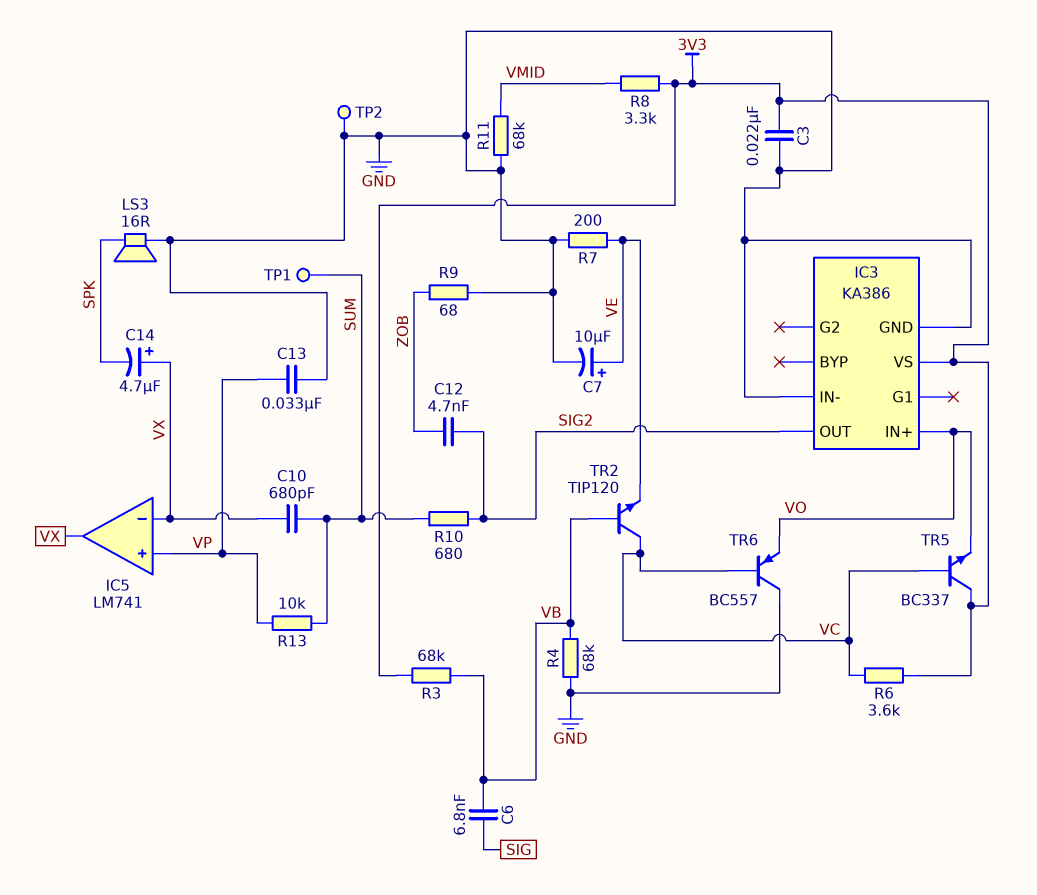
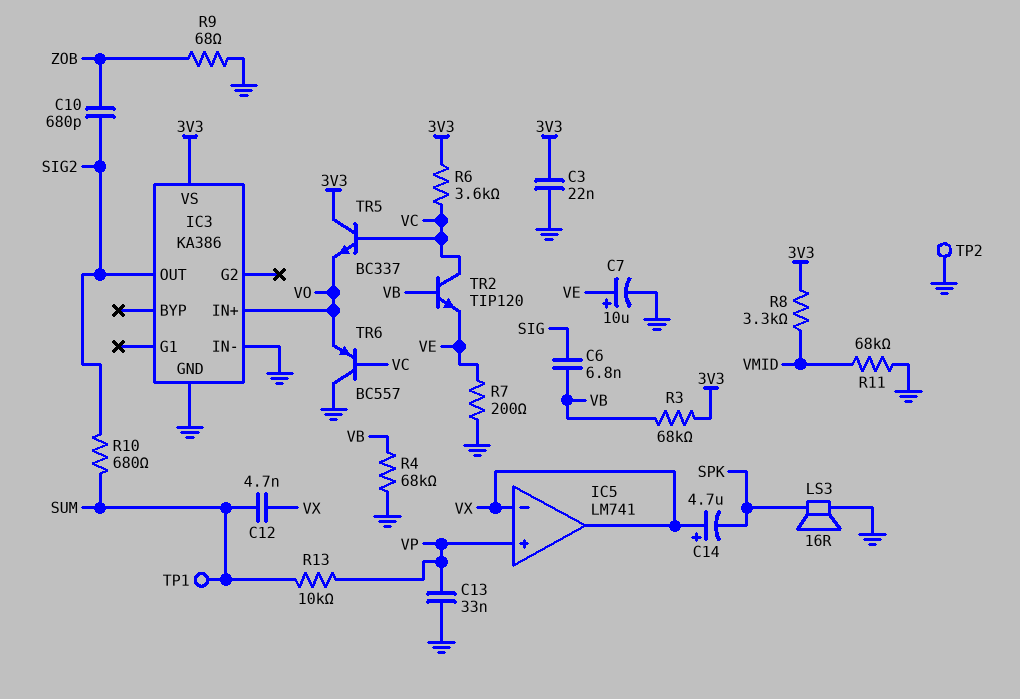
C10: 680pF (SUM, VX) -> 680pF (SIG2, ZOB)
C12: 4.7nF (SIG2, ZOB) -> 4.7nF (SUM, VX)

